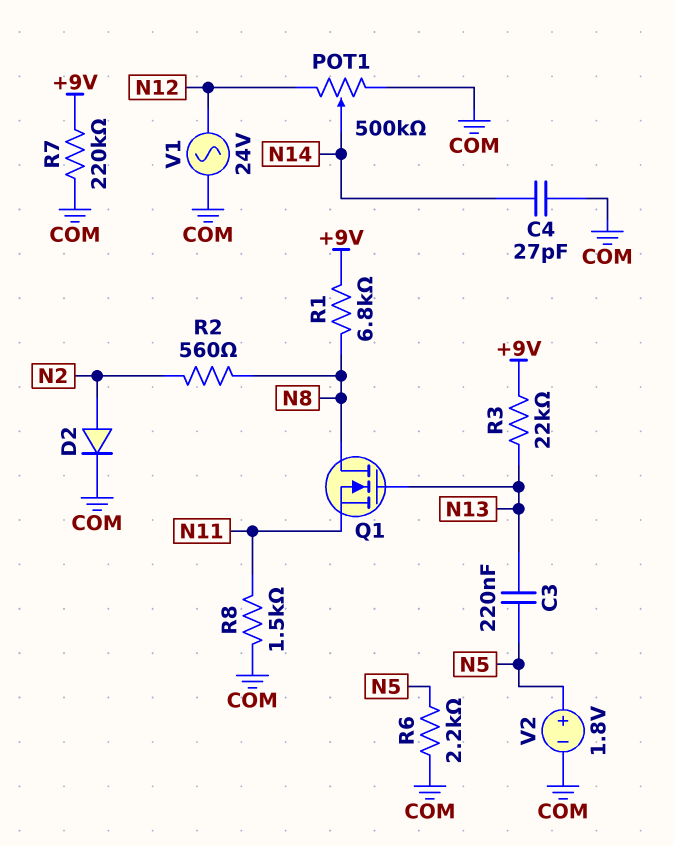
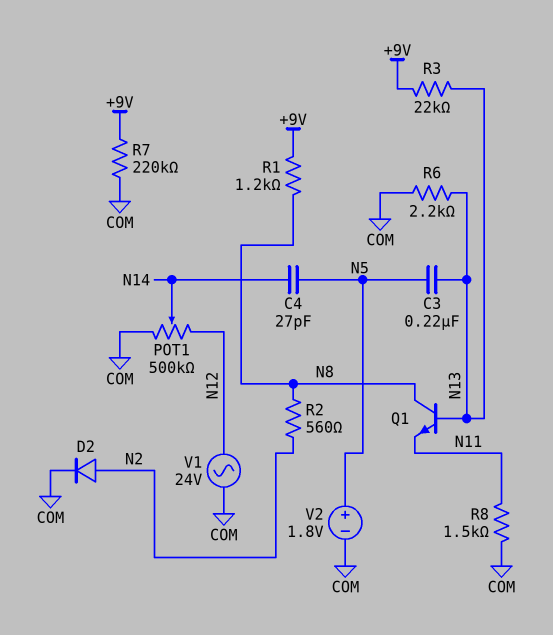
C4: 27pF (COM, N14) -> 27pF (N5, N14)
Q1: NMOS (G N13, D N8, S N11) -> NPN (B N13, C N8, E N11)
R1: 6.8k (+9V, N8) -> 1.2k (+9V, N8)
R6: 2.2k (COM, N5) -> 2.2k (COM, N13)

